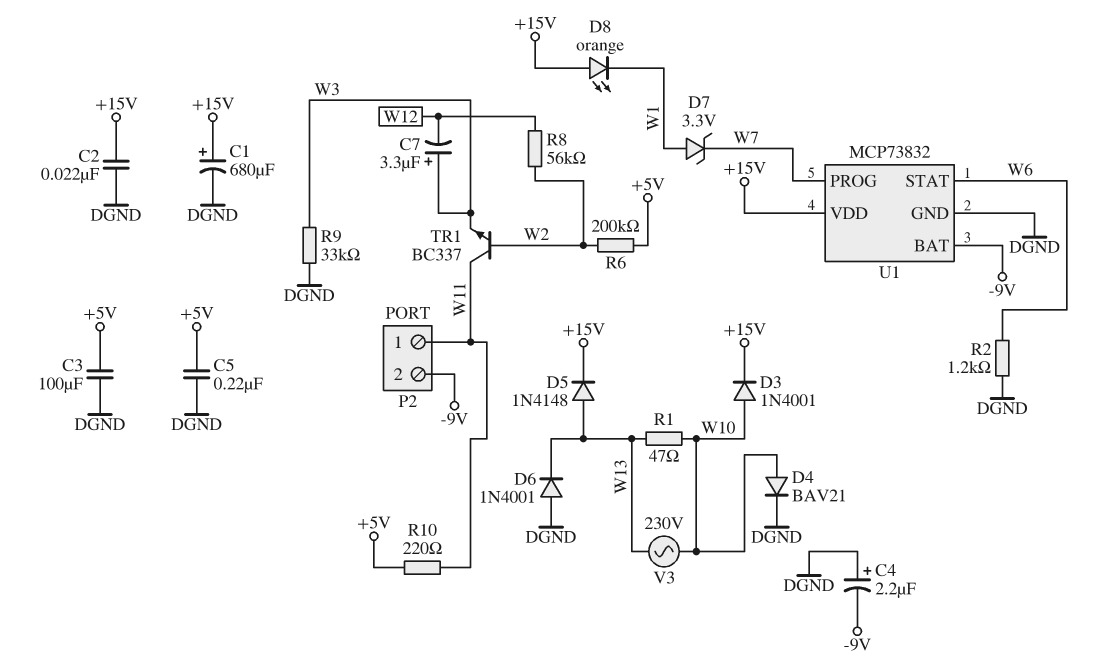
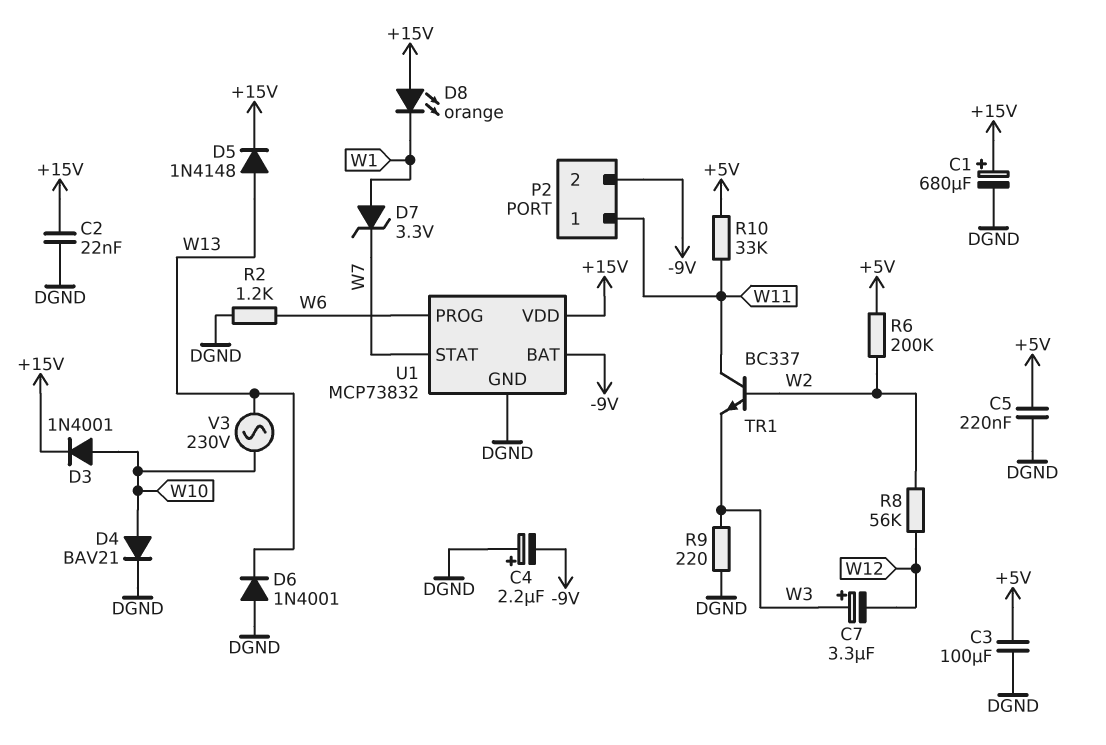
R1: 47 (W10, W13) -> none
R9: 33k (DGND, W3) -> 220 (DGND, W3)
R10: 220 (+5V, W11) -> 33k (+5V, W11)
U1 pin PROG: W7 -> W6
U1 pin STAT: W6 -> W7

